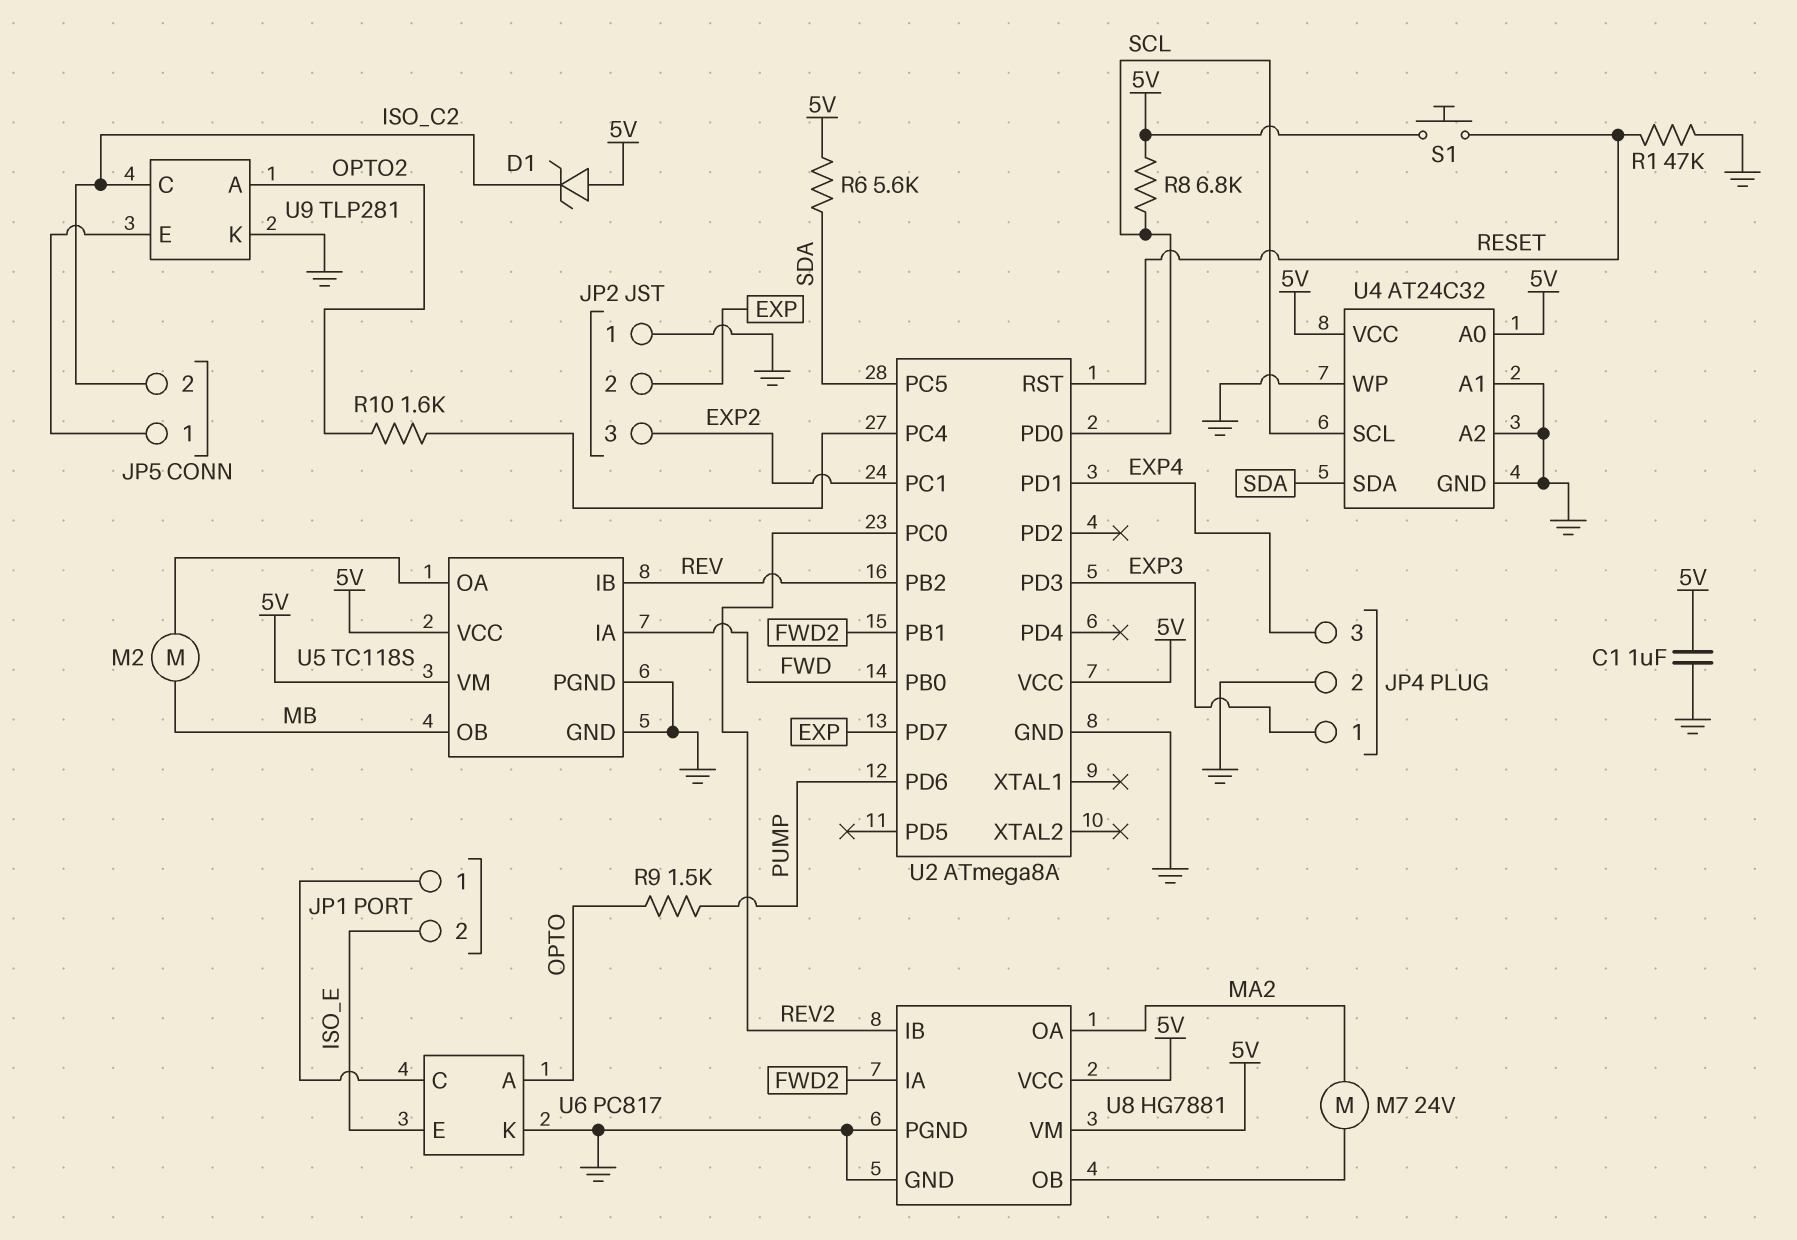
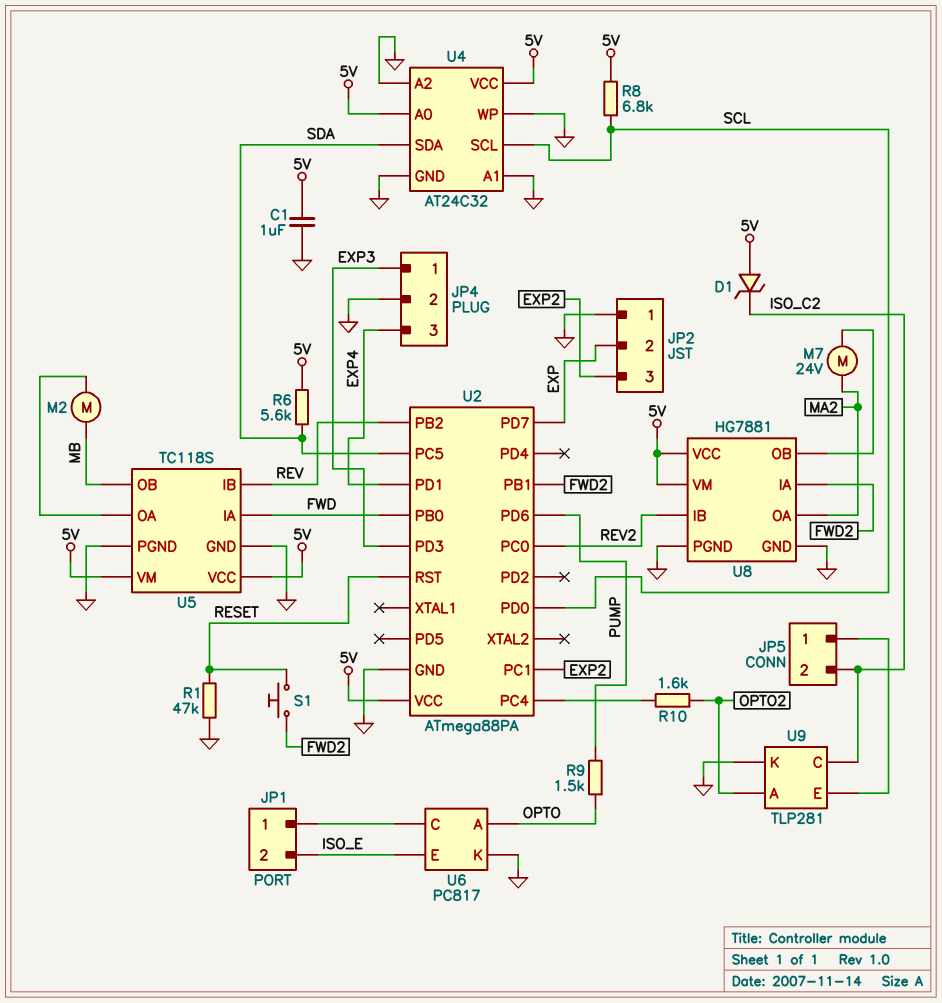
S1: button (5V, RESET) -> button (FWD2, RESET)
U2: ATmega8A -> ATmega88PA

